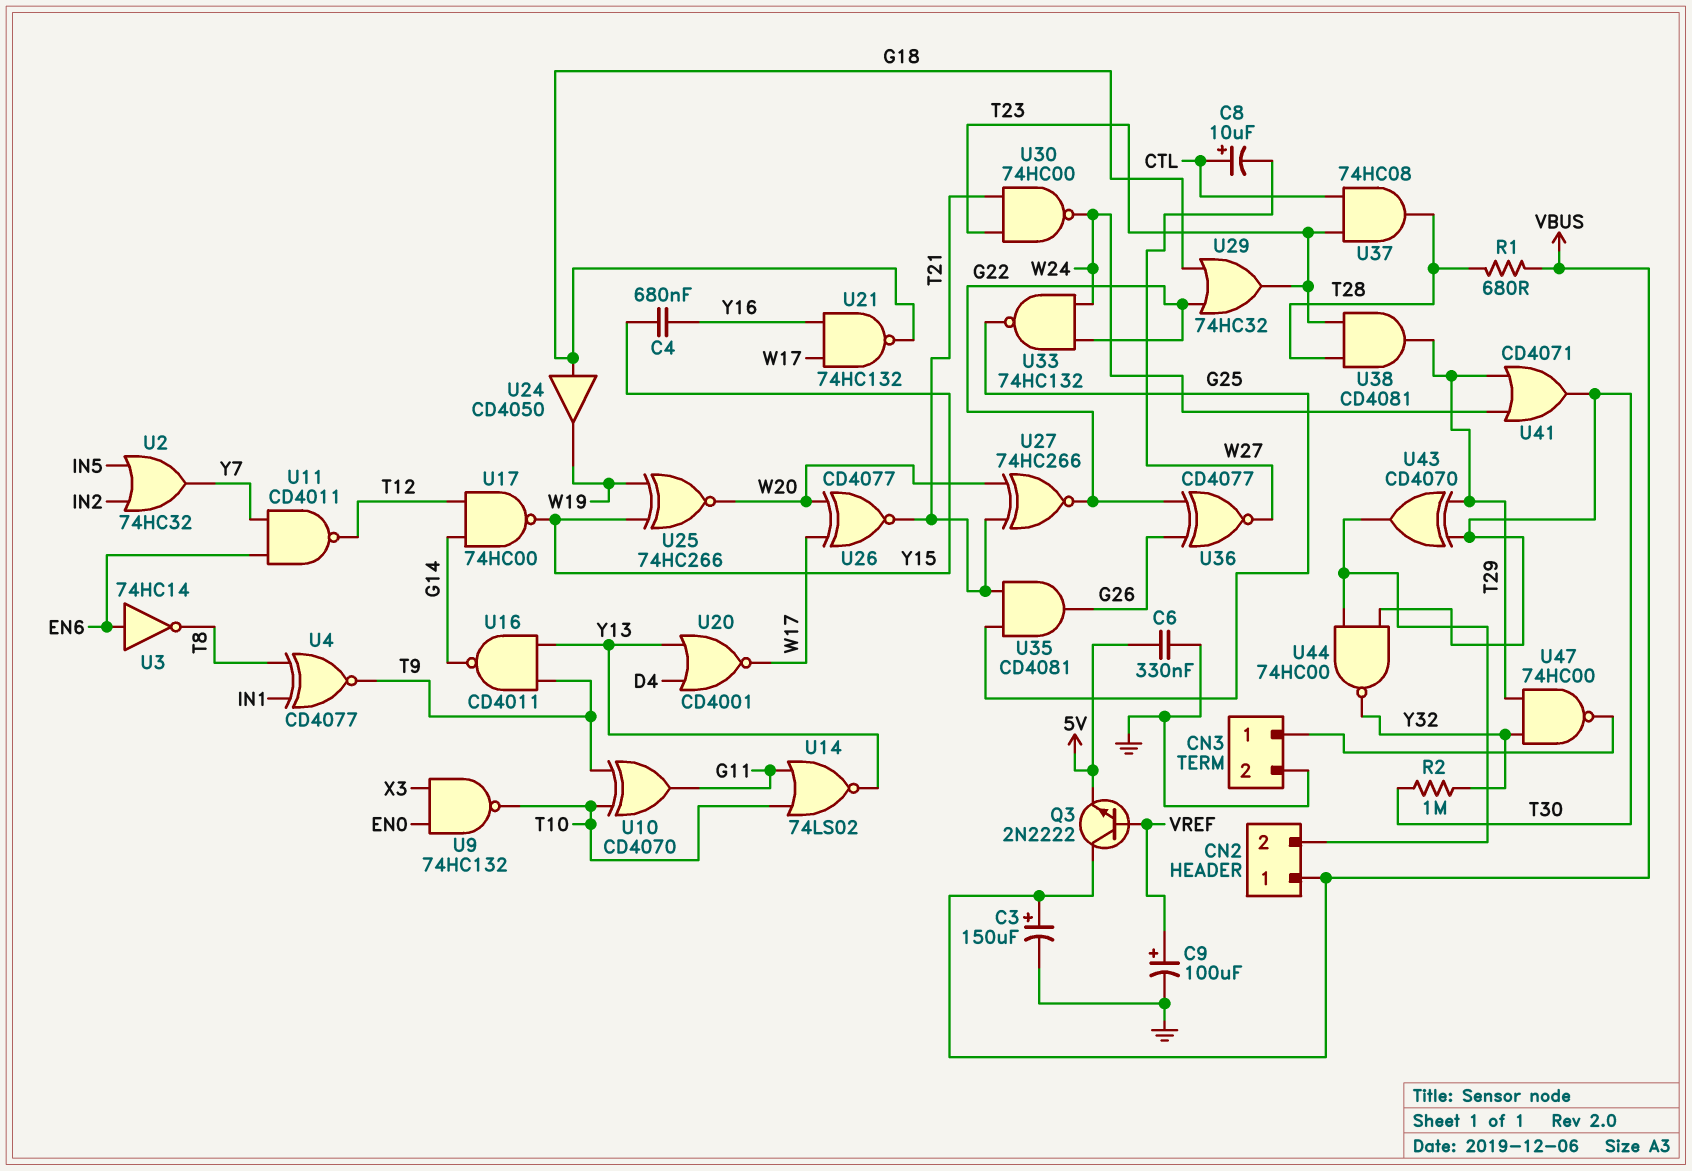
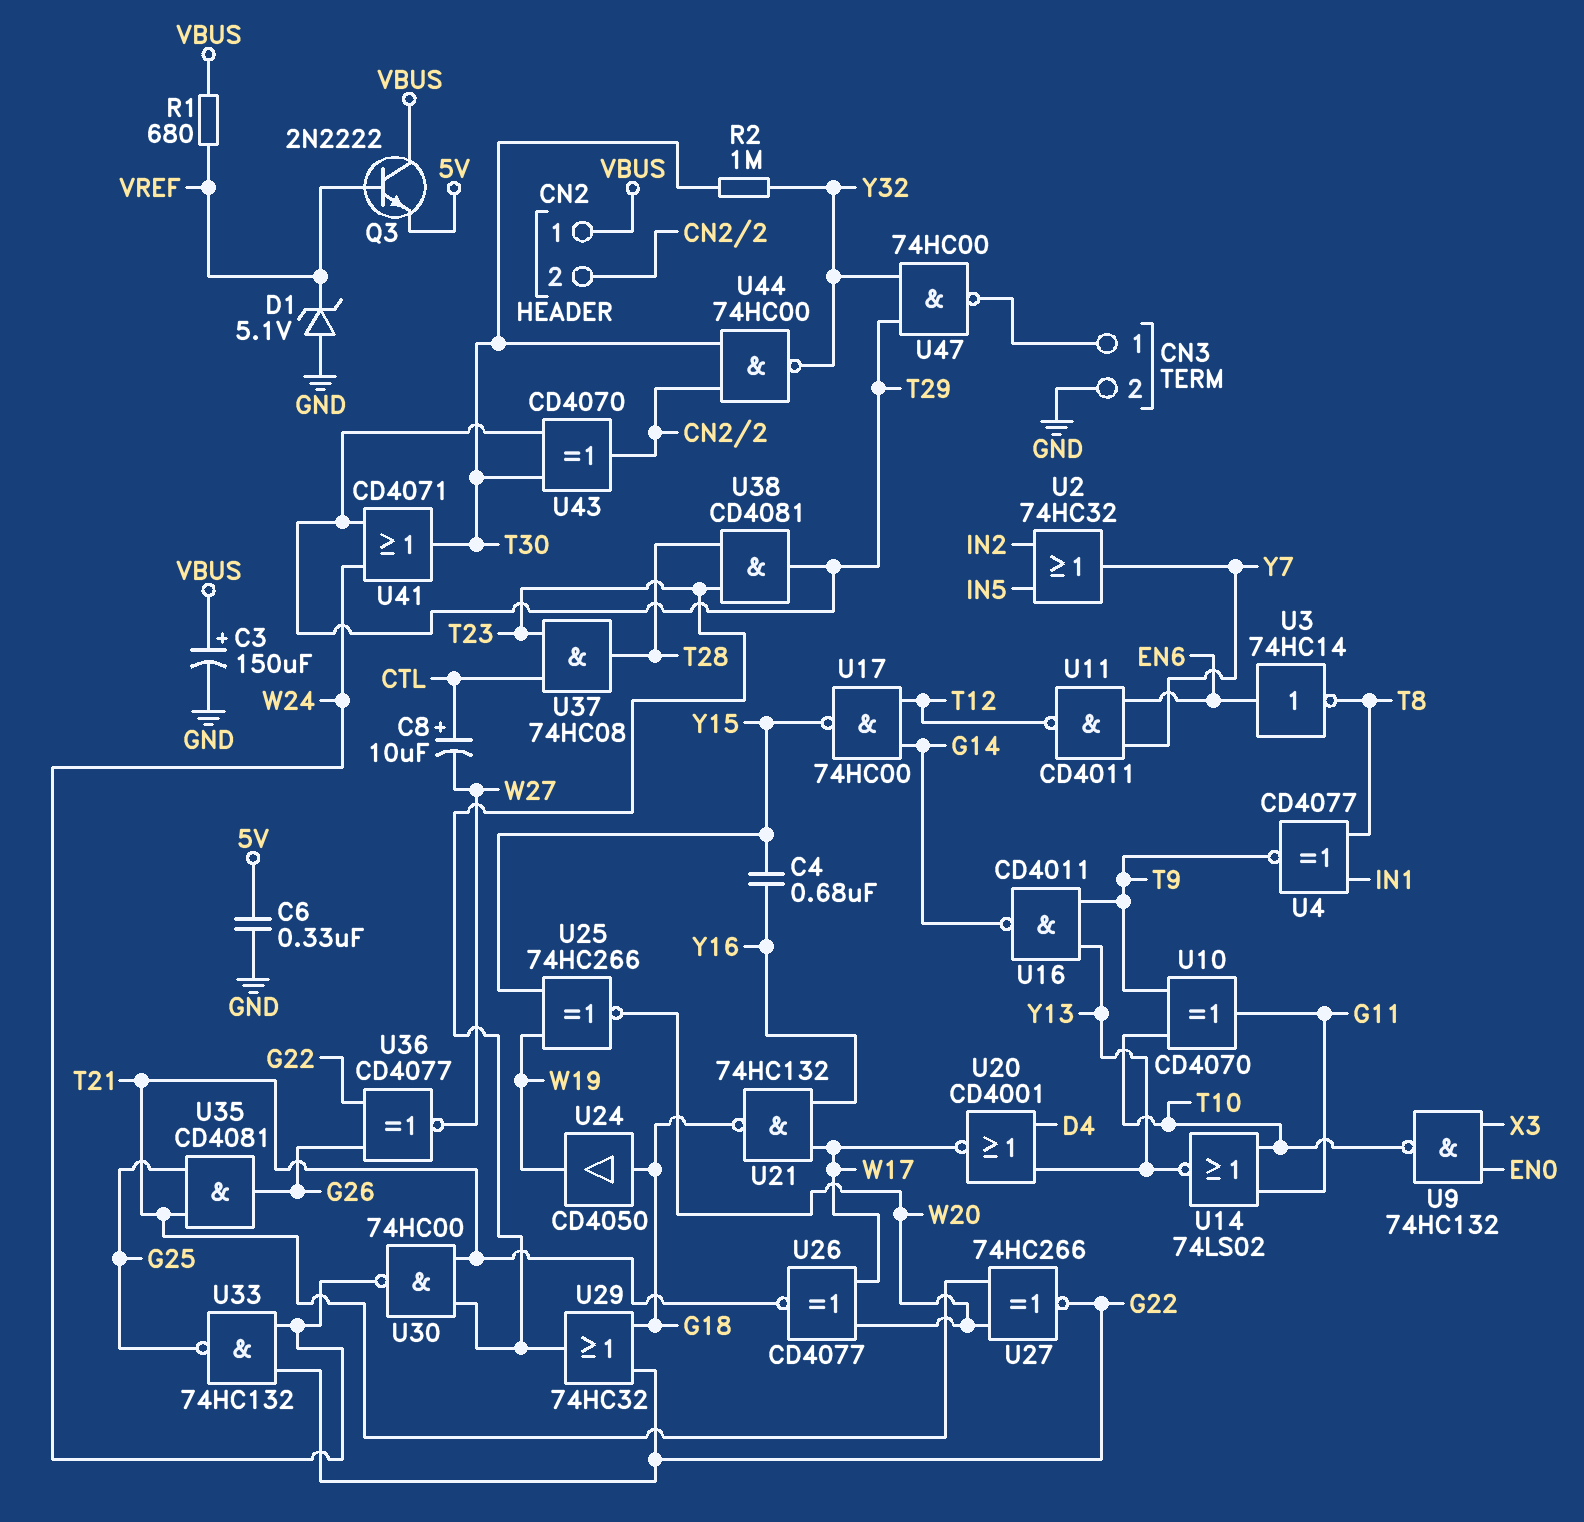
C9: 100uF (plus VREF, minus GND) -> none
D1: none -> zener 5.1V (A GND, K VREF)
R1: 680 (T28, VBUS) -> 680 (VBUS, VREF)

